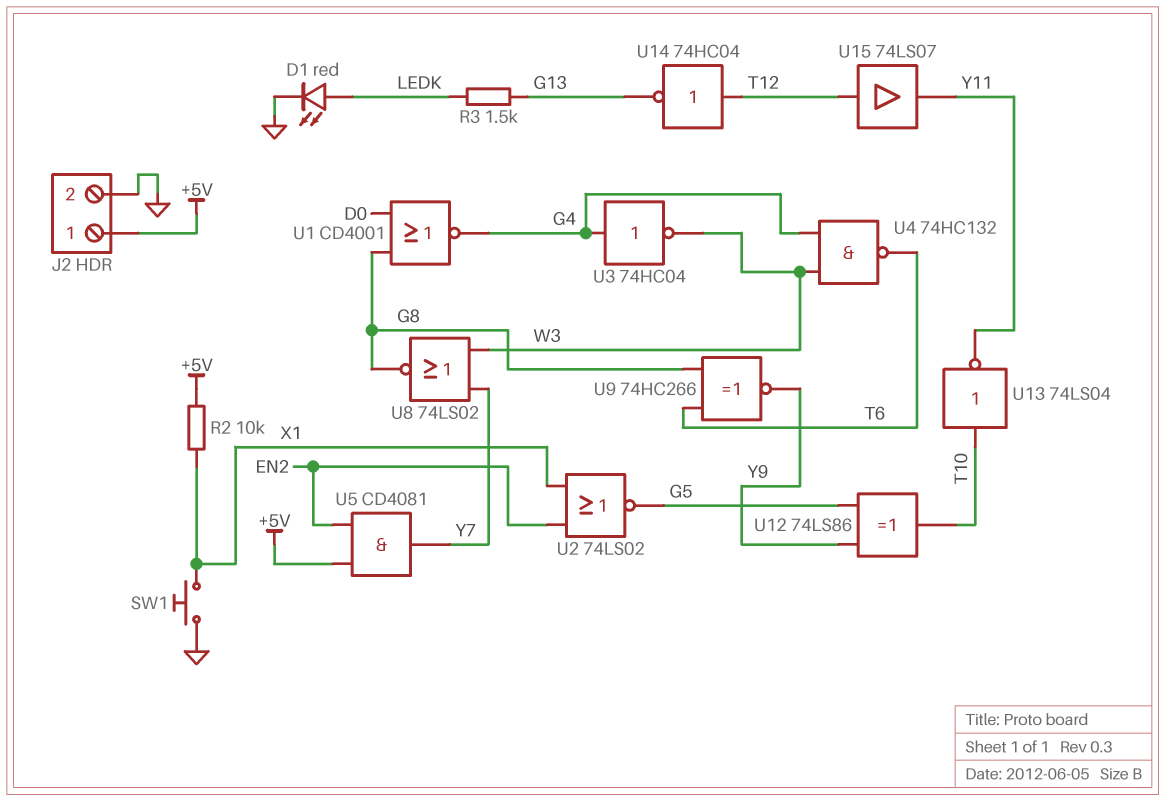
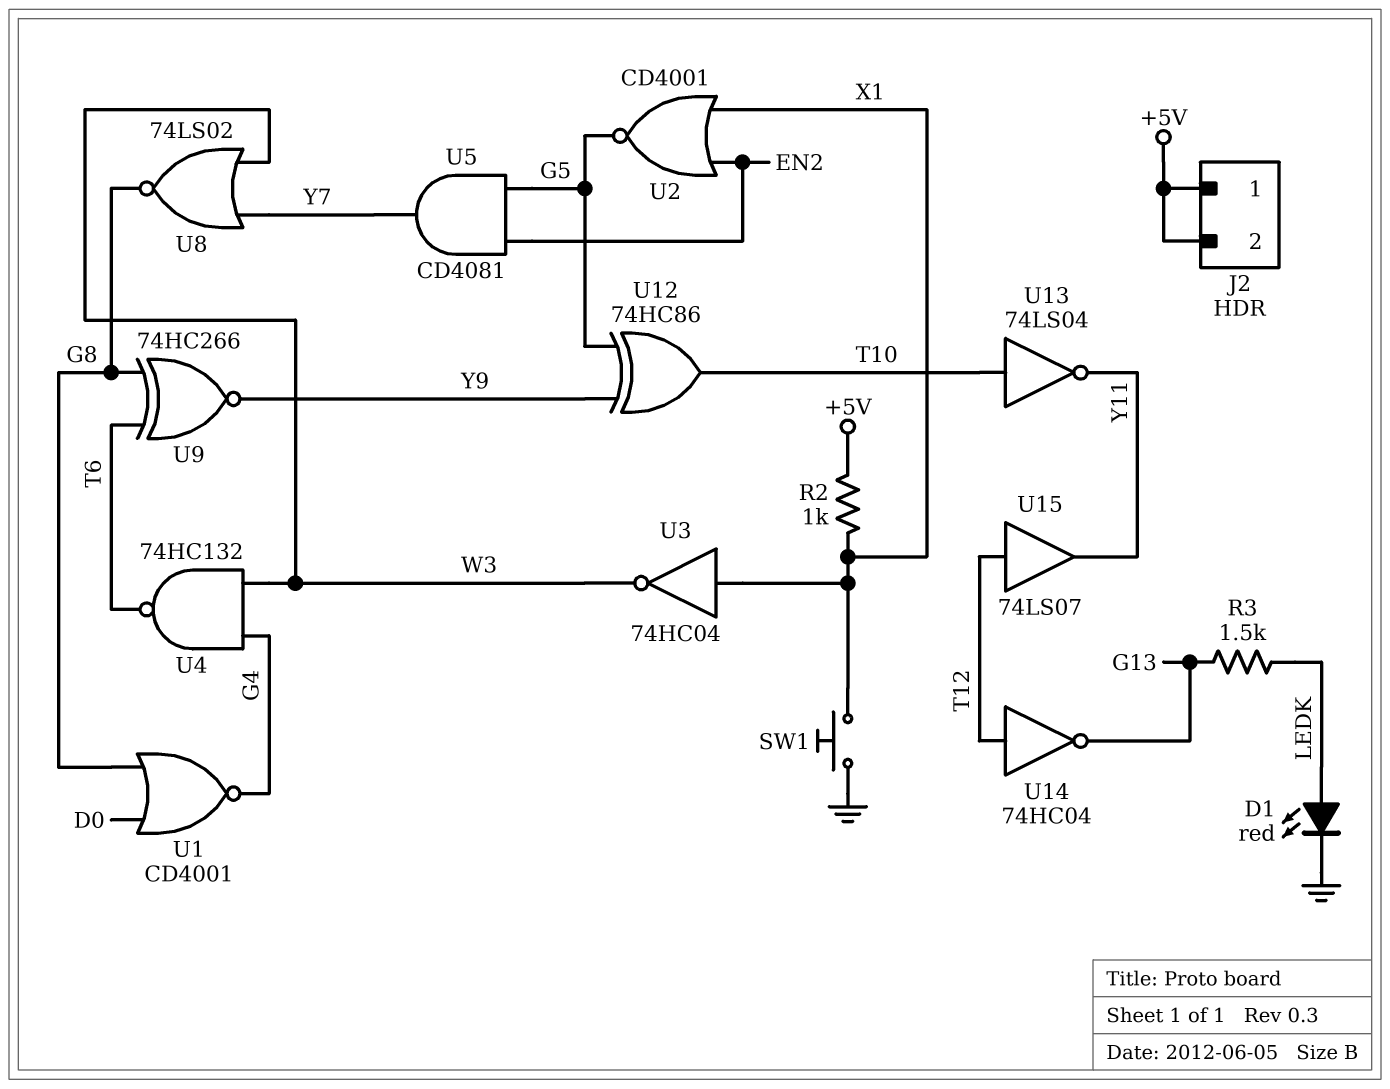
J2 pin 2: GND -> +5V
R2: 10k (+5V, X1) -> 1k (+5V, X1)
U2: NOR 74LS02 (in EN2, in X1, out G5) -> NOR CD4001 (in EN2, in X1, out G5)
U3: NOT 74HC04 (in G4, out W3) -> NOT 74HC04 (in X1, out W3)
U5: AND CD4081 (in +5V, in EN2, out Y7) -> AND CD4081 (in EN2, in G5, out Y7)
U12: XOR 74LS86 (in G5, in Y9, out T10) -> XOR 74HC86 (in G5, in Y9, out T10)

